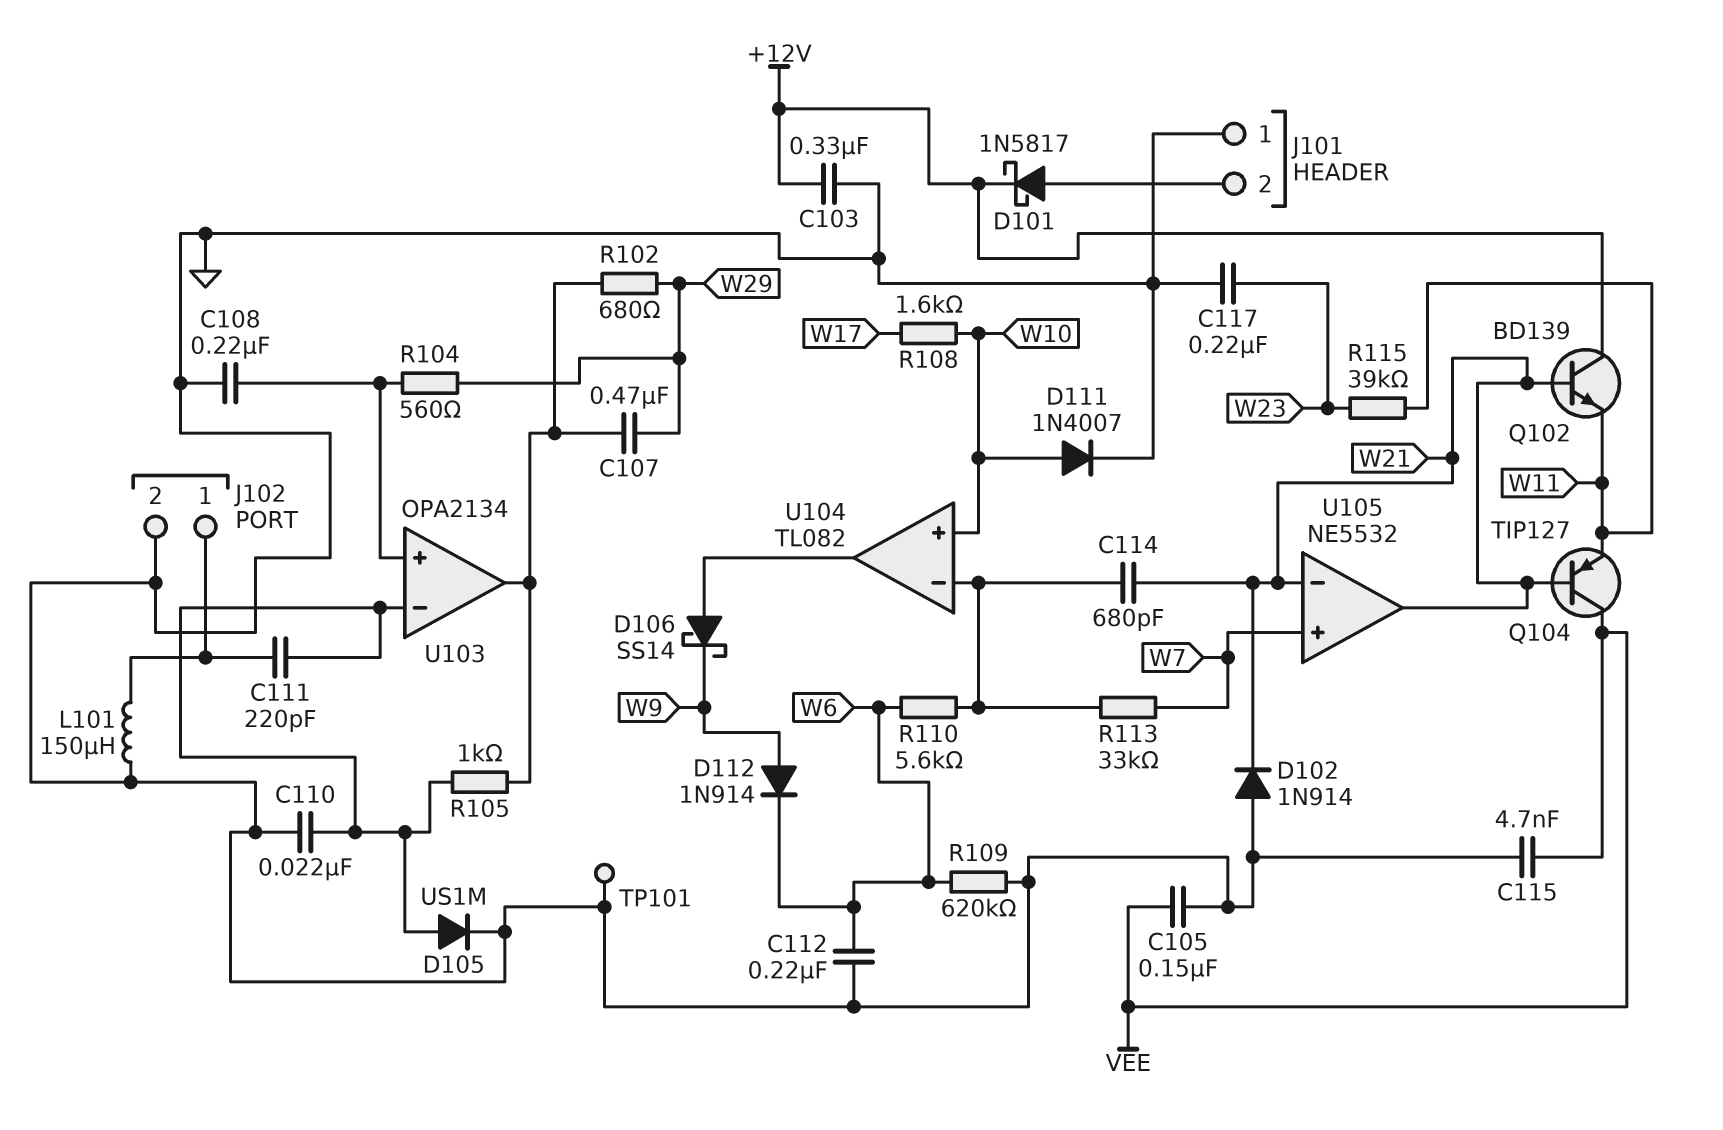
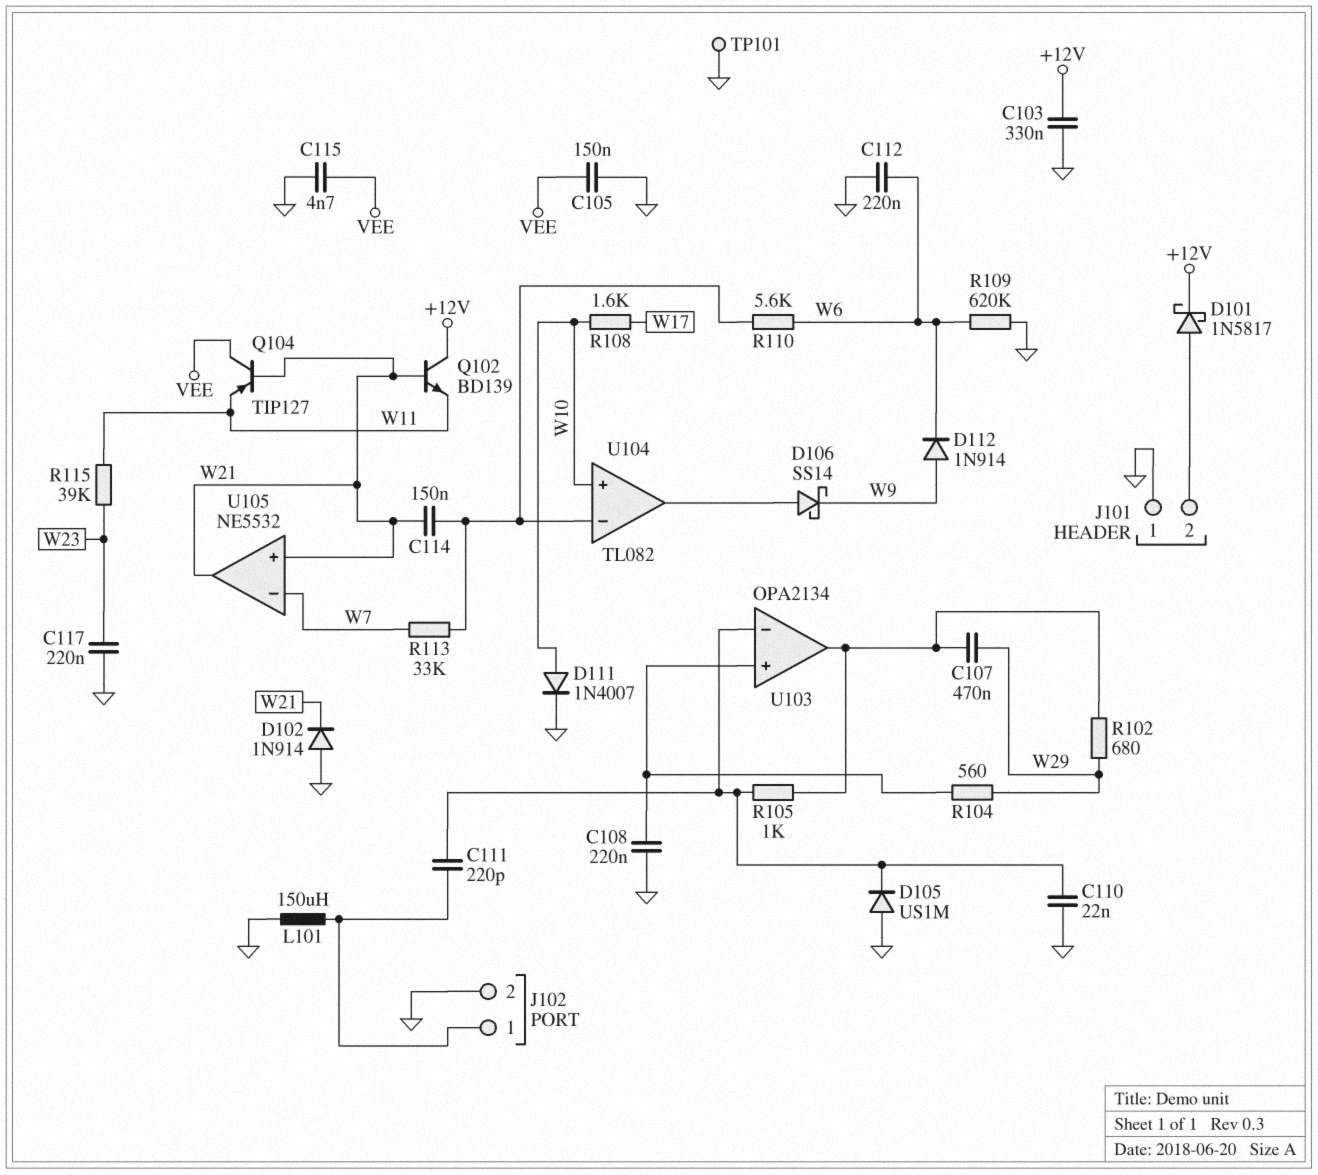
C114: 680pF (U104/in-, W21) -> 150nF (U104/in-, W21)
D105: diode US1M (A U103/in-, K GND) -> diode US1M (A GND, K U103/in-)
U105 pin in+: W7 -> W21
U105 pin in-: W21 -> W7

